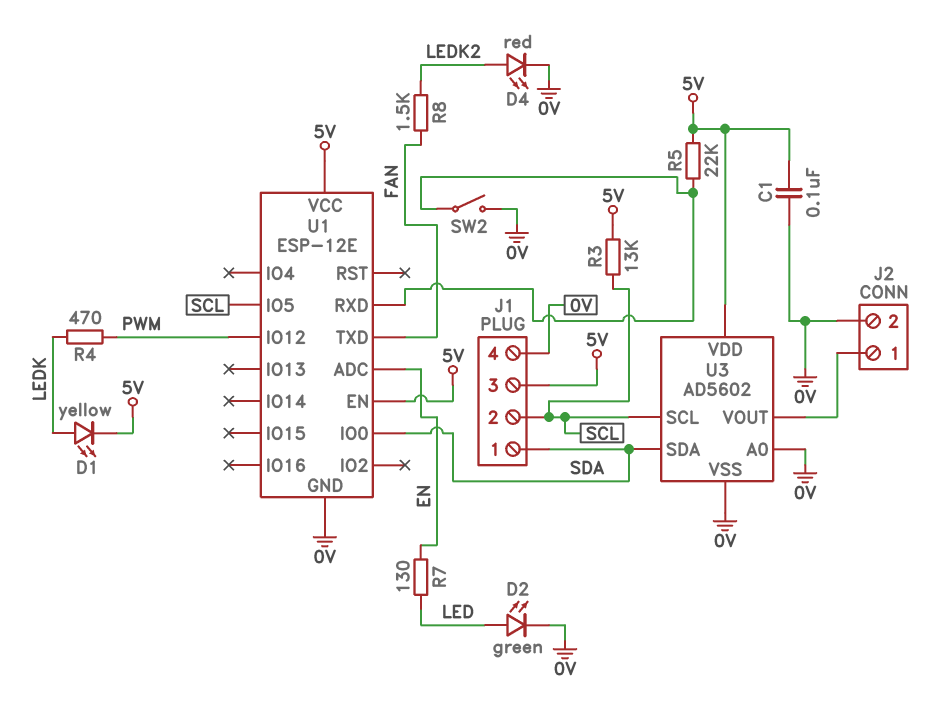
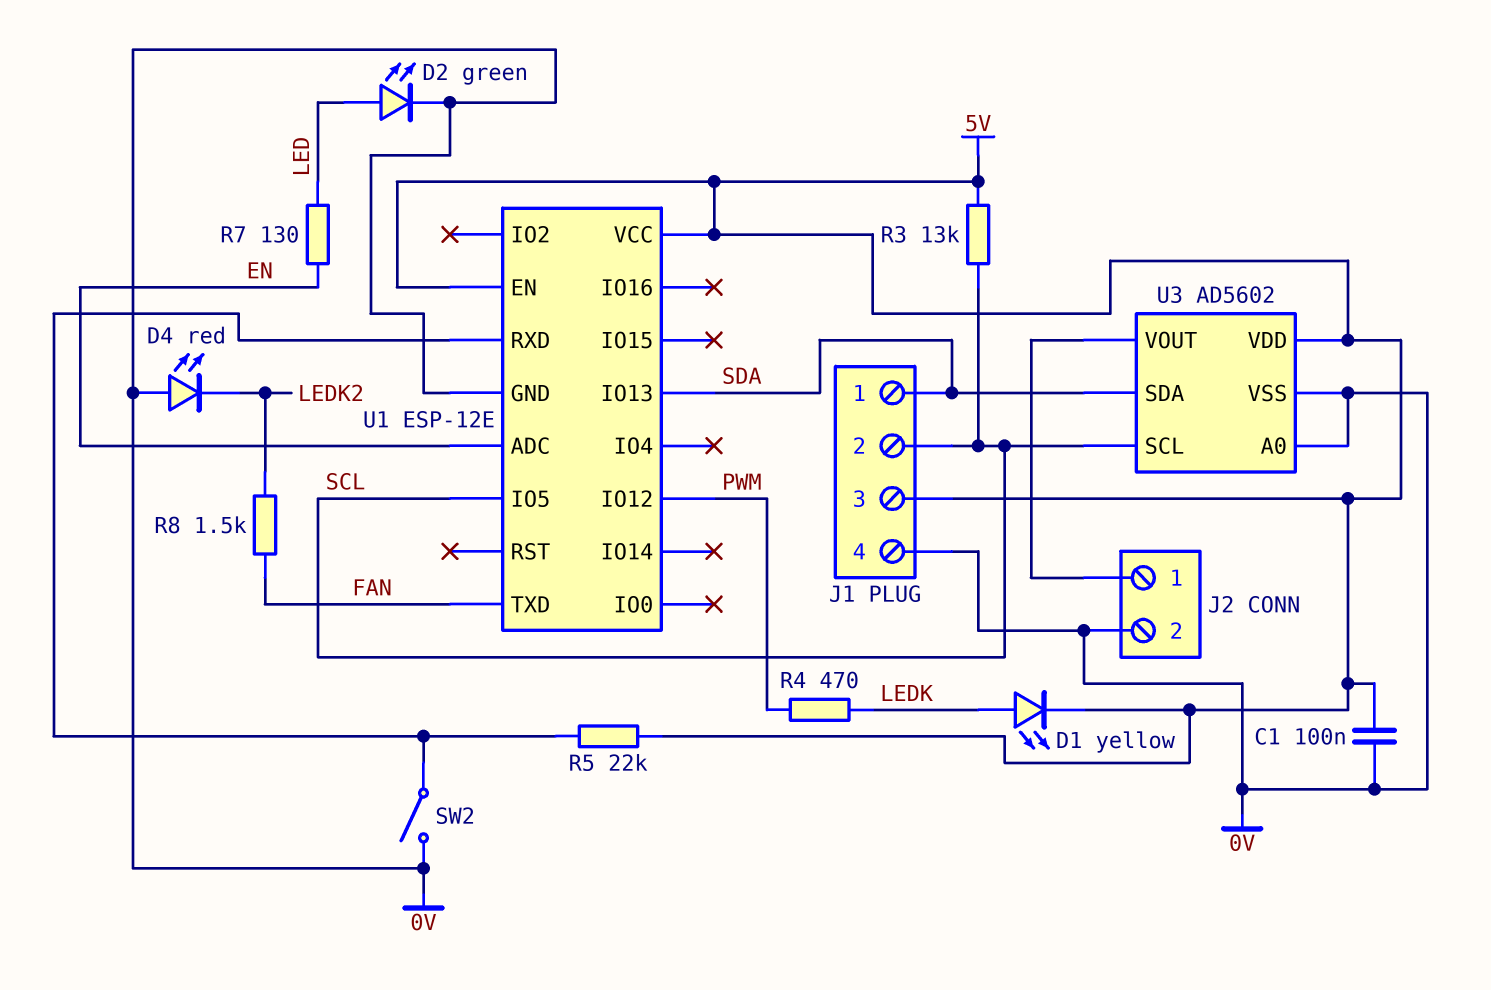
D4: LED red (A LEDK2, K 0V) -> LED red (A 0V, K LEDK2)
U1 pin IO0: SDA -> none
U1 pin IO13: none -> SDA

